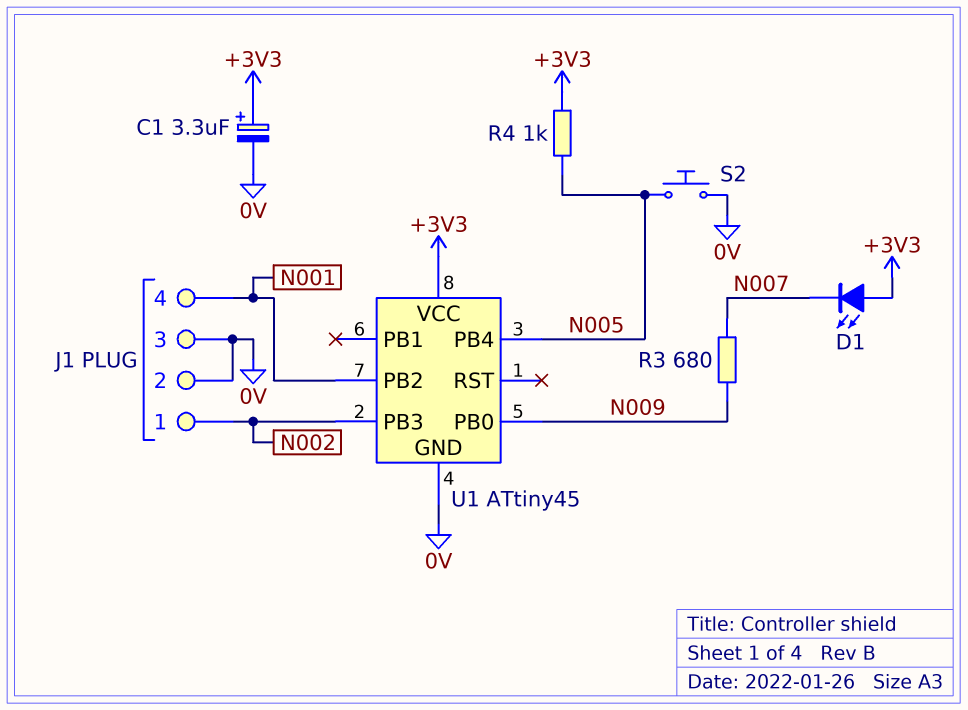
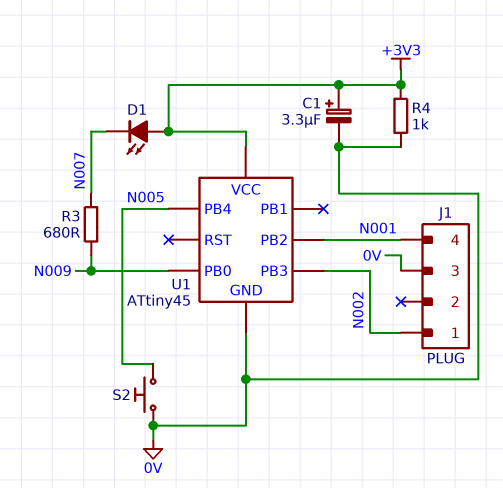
J1 pin 2: 0V -> none
R4: 1k (+3V3, N005) -> 1k (+3V3, 0V)

